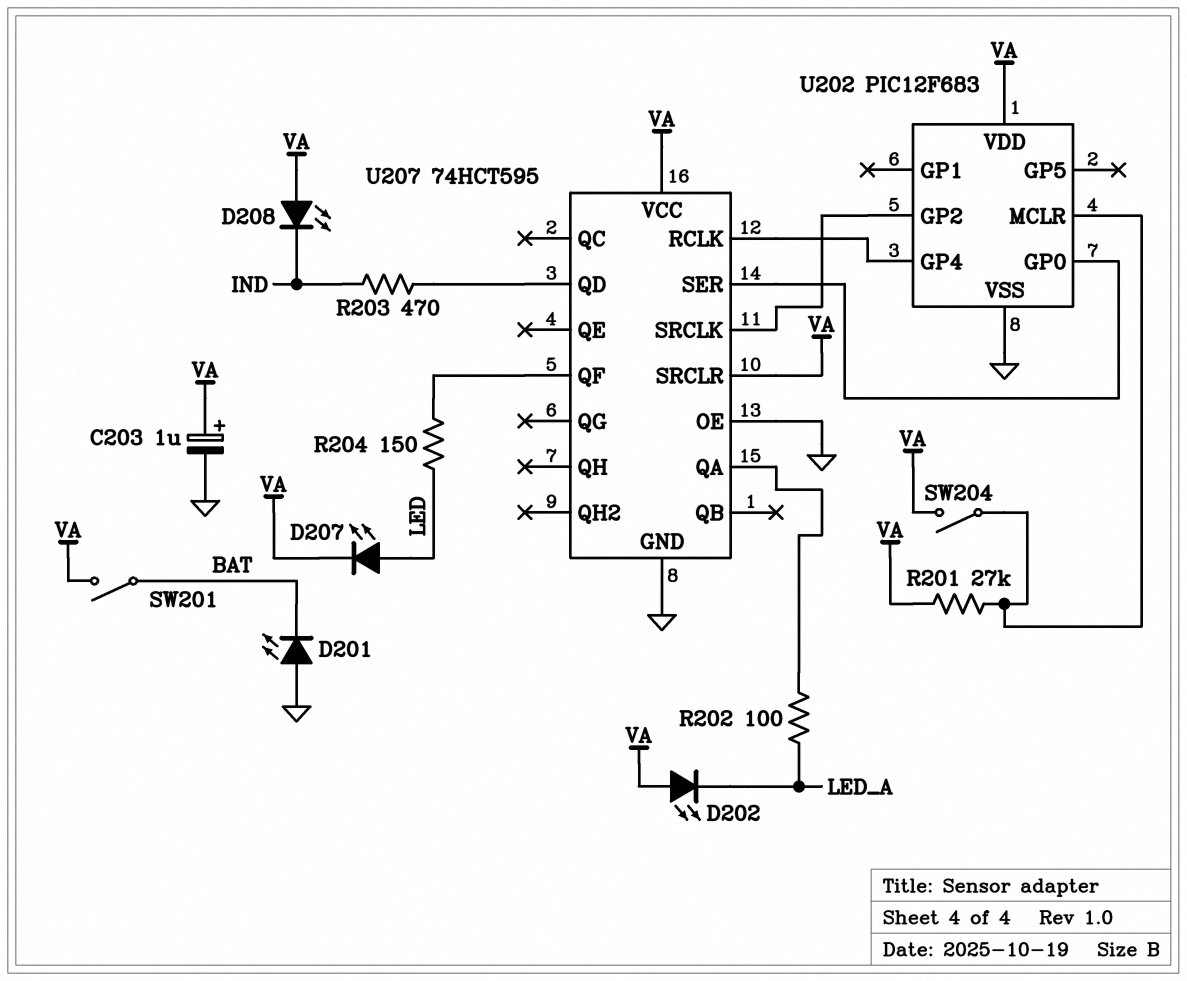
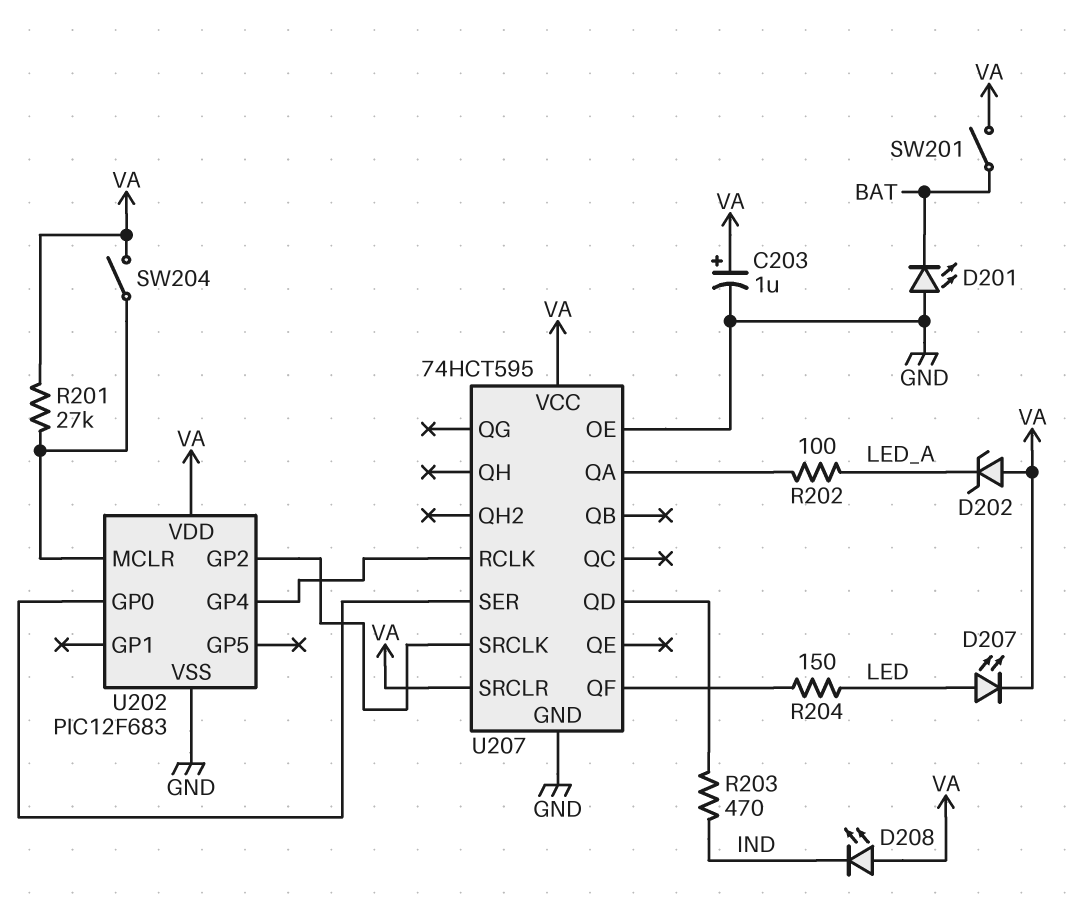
D202: LED (A VA, K LED_A) -> zener (A VA, K LED_A)

